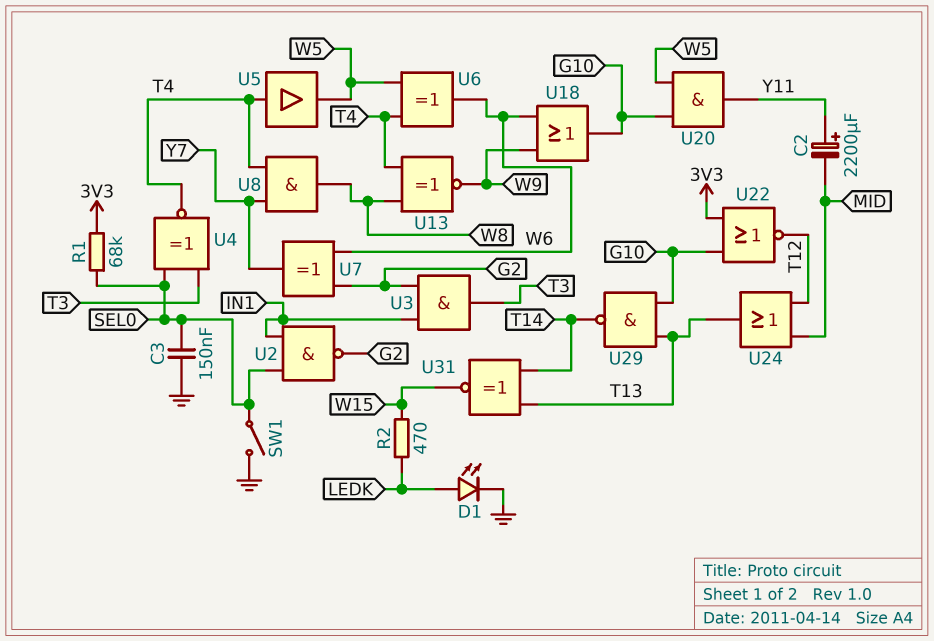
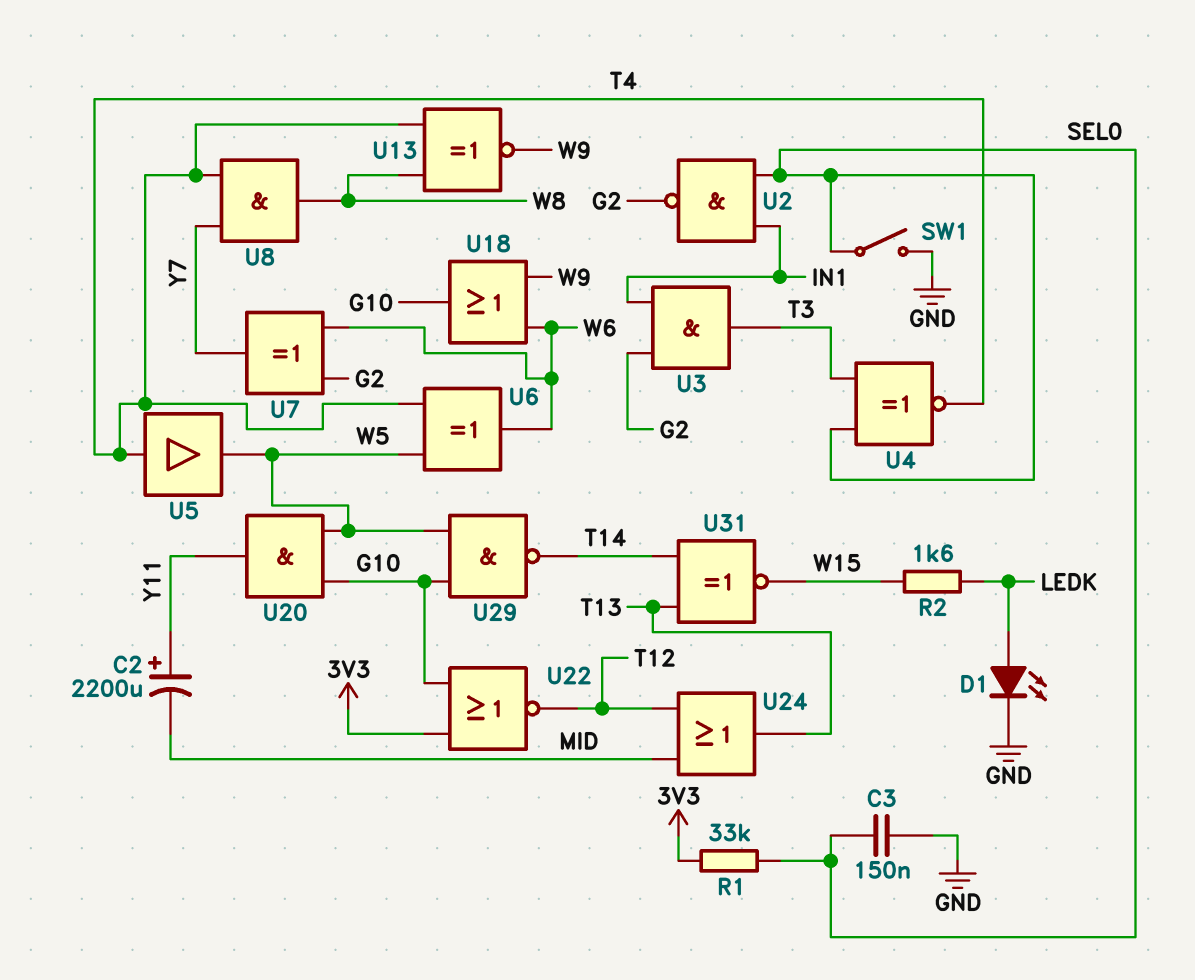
R1: 68k (3V3, SEL0) -> 33k (3V3, SEL0)
R2: 470 (LEDK, W15) -> 1.6k (LEDK, W15)
U29: NAND (in G10, in T13, out T14) -> NAND (in G10, in W5, out T14)

